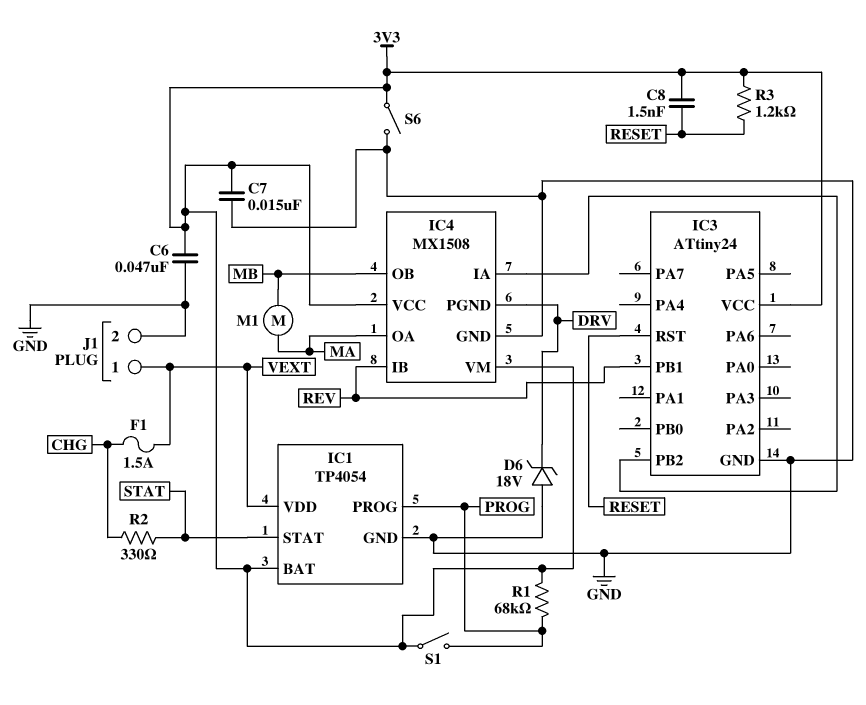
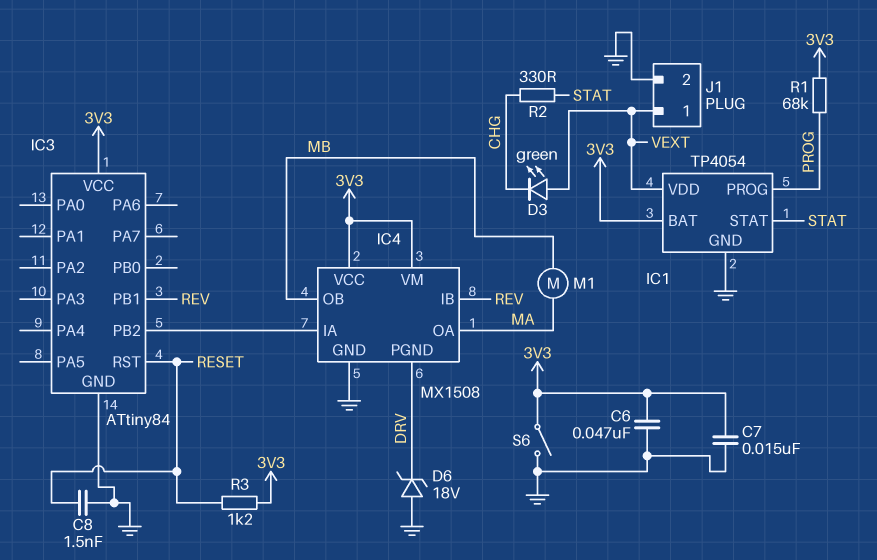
C8: 1.5nF (3V3, RESET) -> 1.5nF (GND, RESET)
D3: none -> LED green (A VEXT, K CHG)
F1: 1.5A (CHG, VEXT) -> none
IC3: ATtiny24 -> ATtiny84
S1: switch (3V3, PROG) -> none

